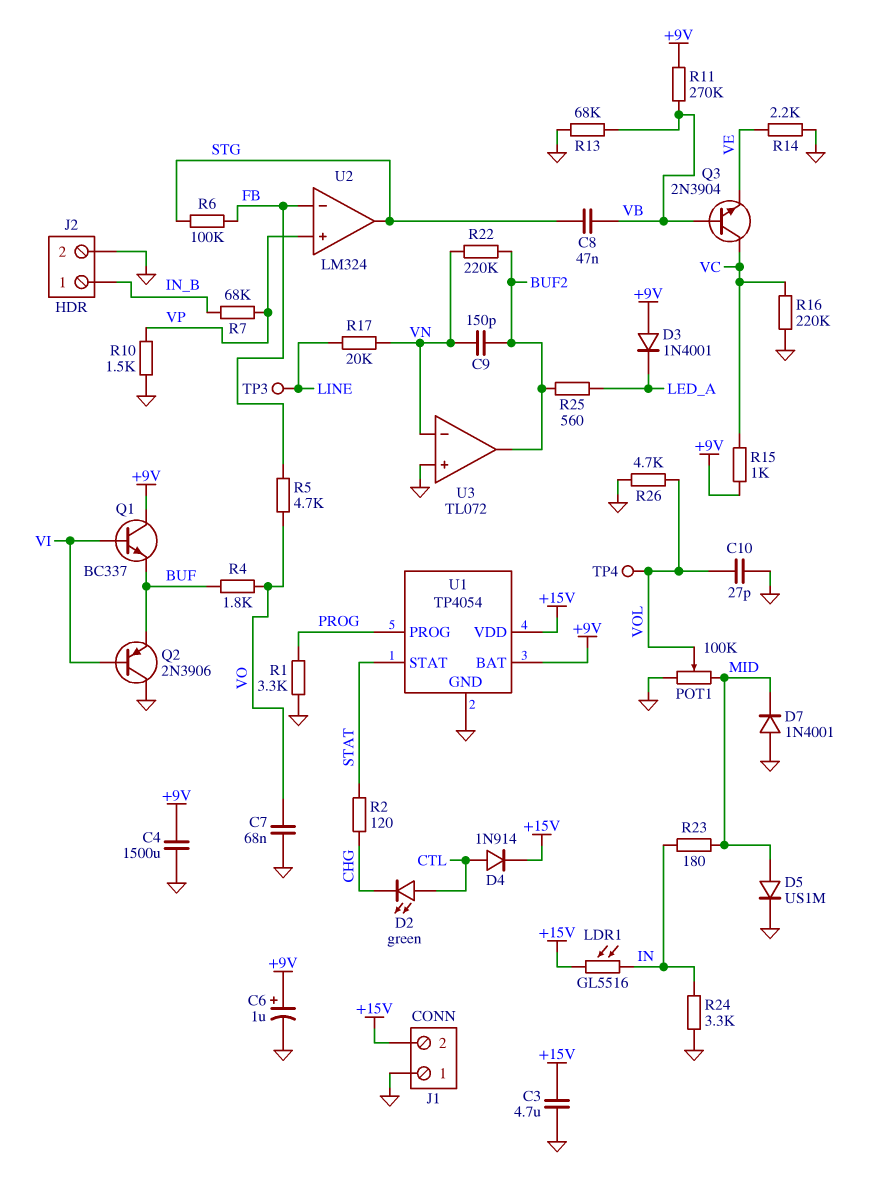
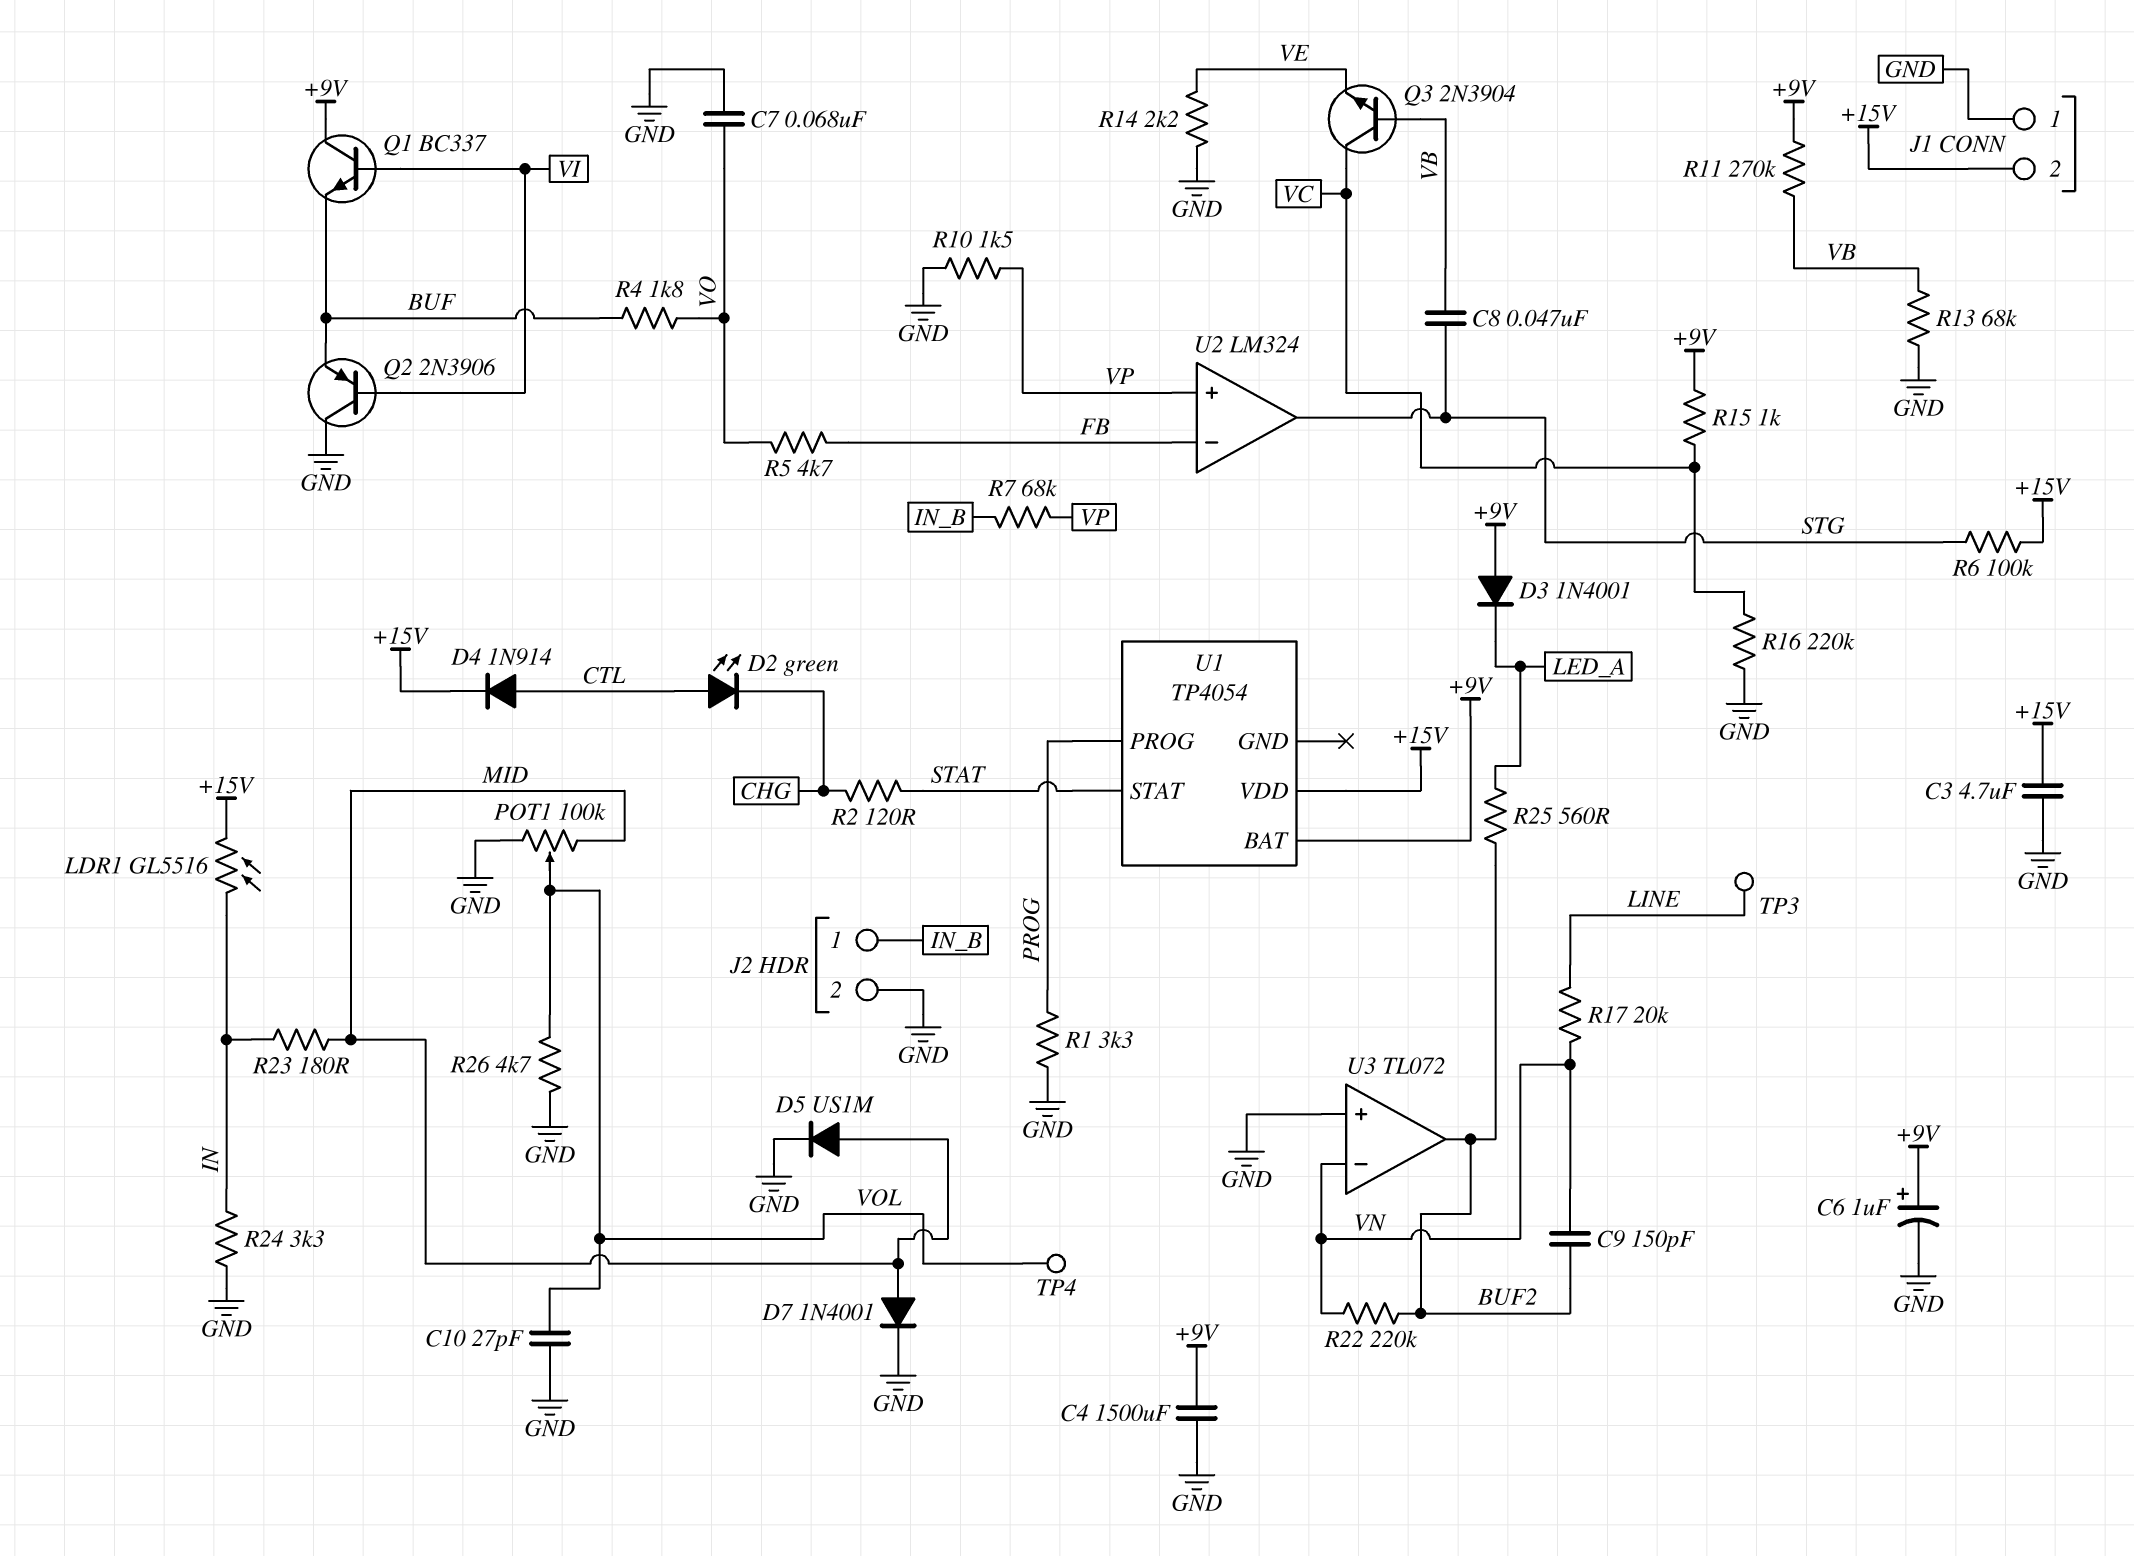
D7: diode 1N4001 (A GND, K MID) -> diode 1N4001 (A MID, K GND)
R6: 100k (FB, STG) -> 100k (+15V, STG)
U1 pin GND: GND -> none

